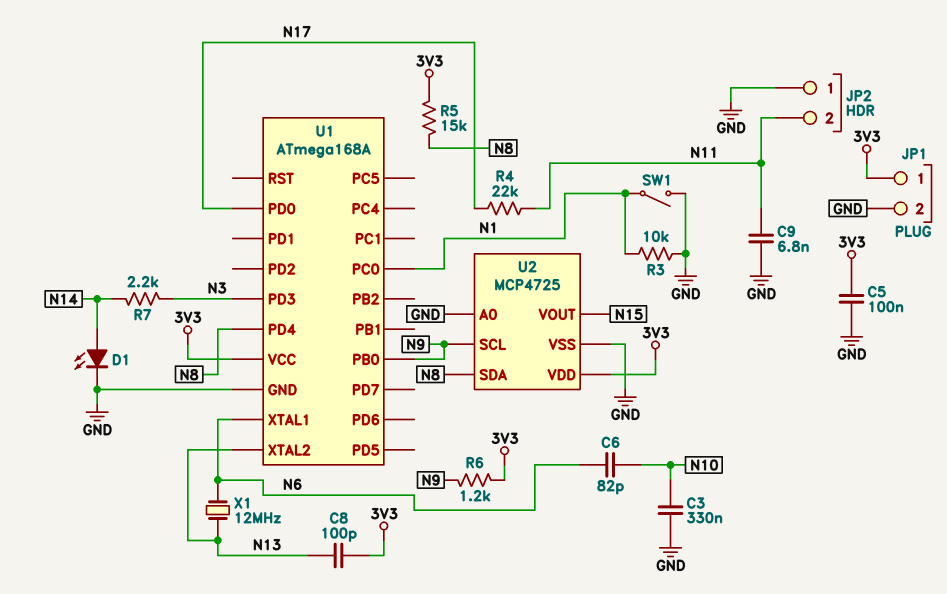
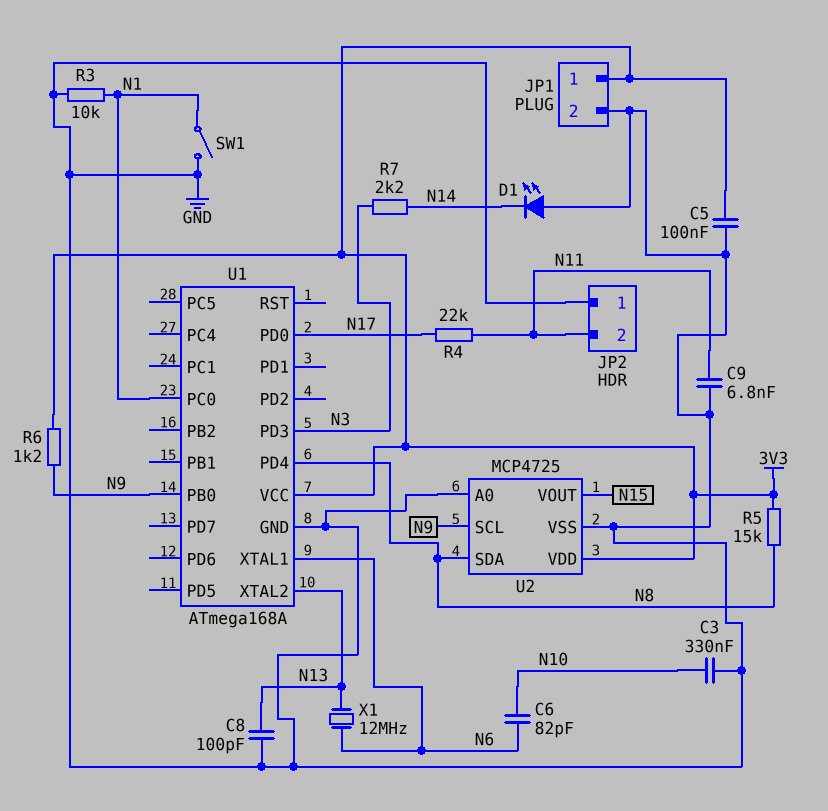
C8: 100pF (3V3, N13) -> 100pF (GND, N13)
D1: LED (A N14, K GND) -> LED (A GND, K N14)

